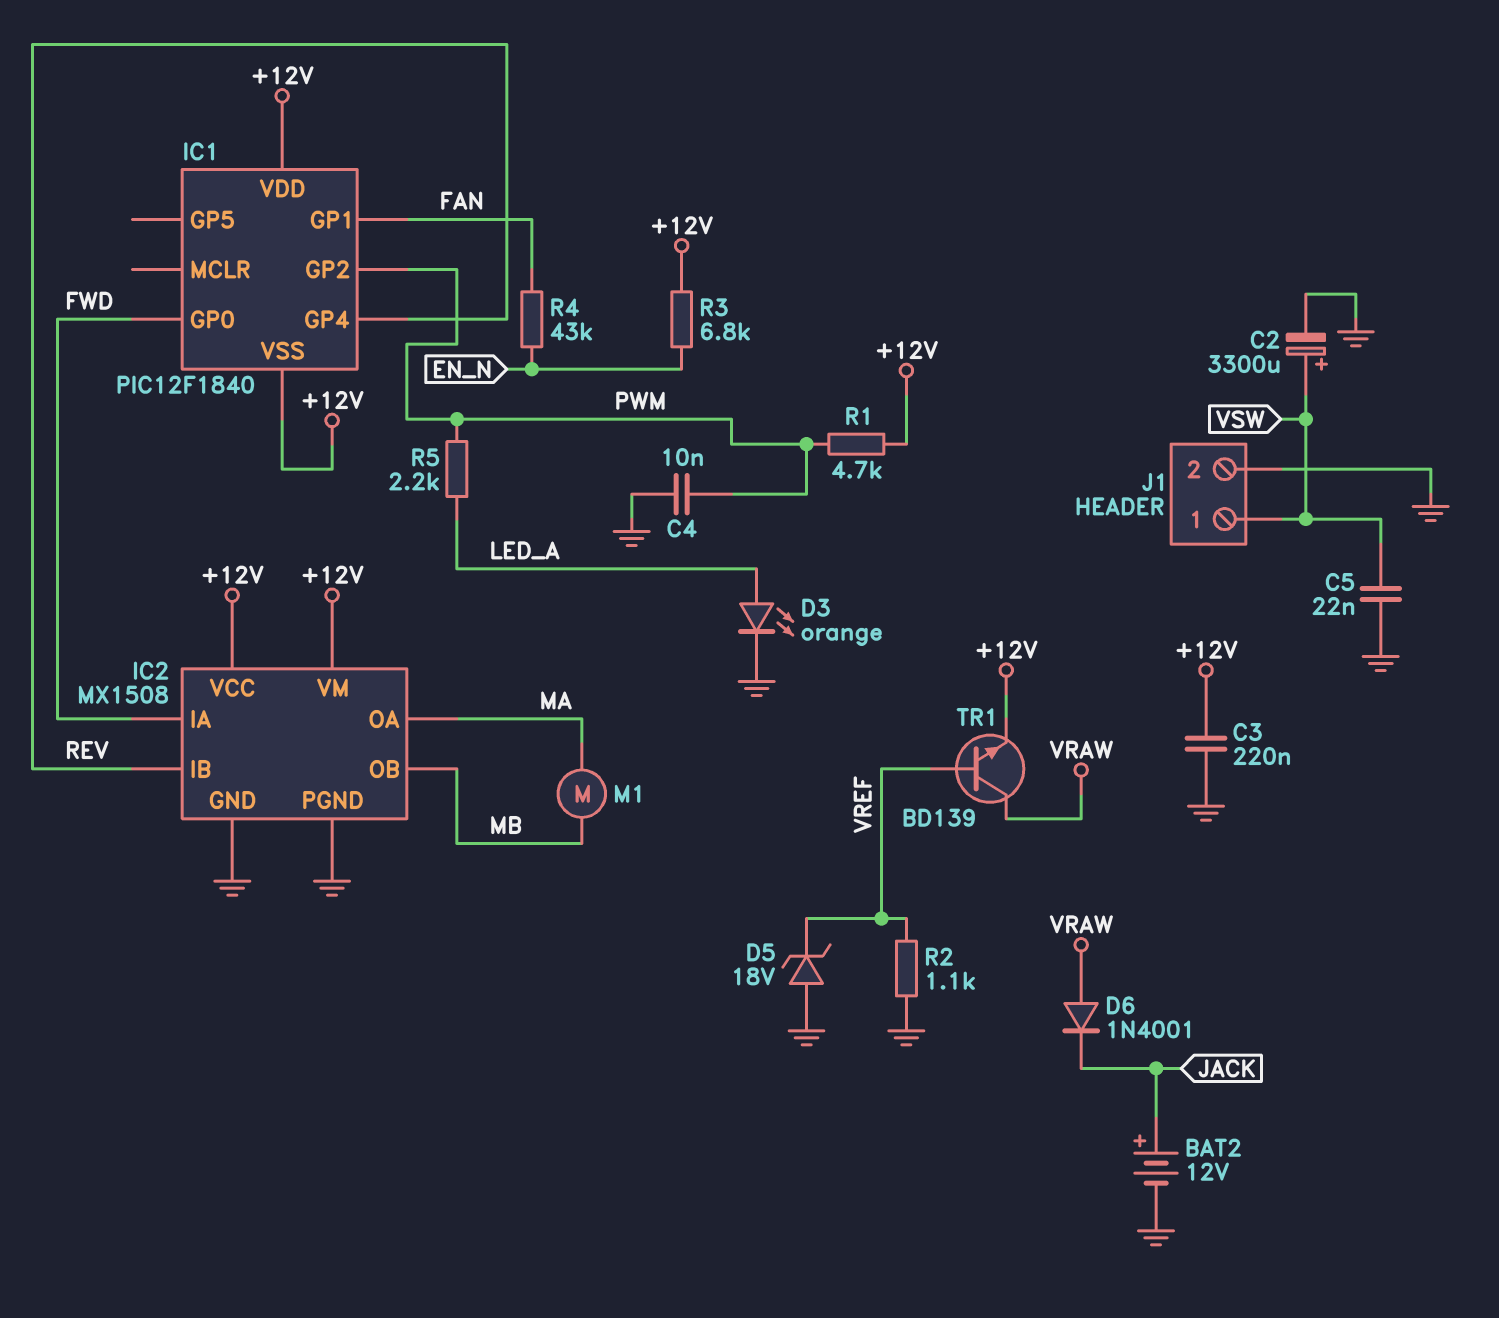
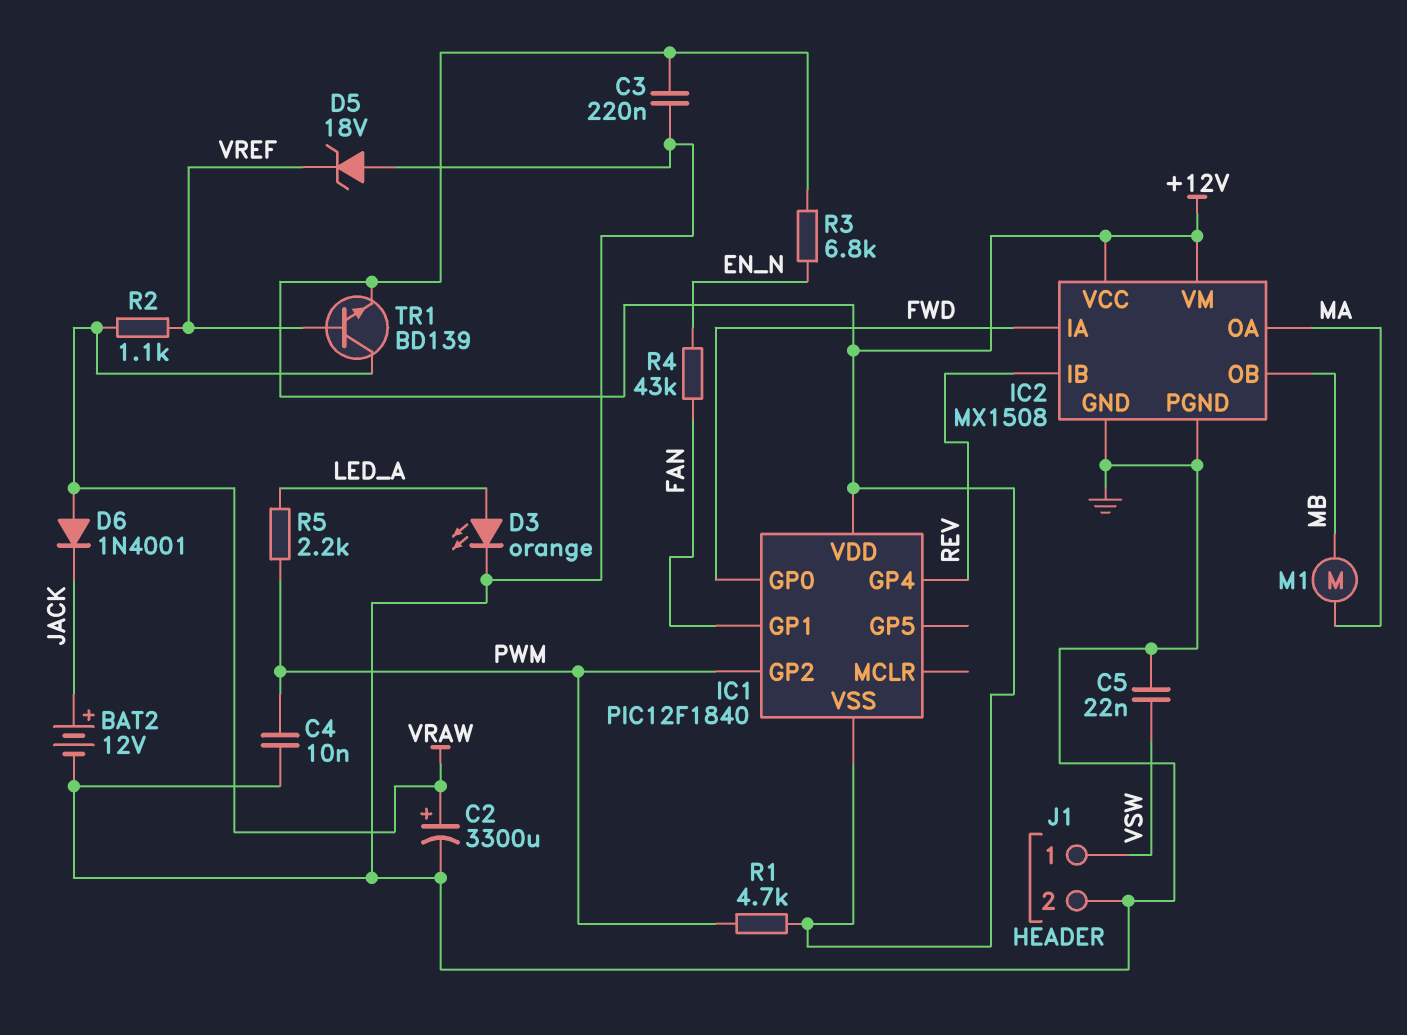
C2: 3300uF (plus VSW, minus GND) -> 3300uF (plus VRAW, minus GND)
R2: 1.1k (GND, VREF) -> 1.1k (VRAW, VREF)

